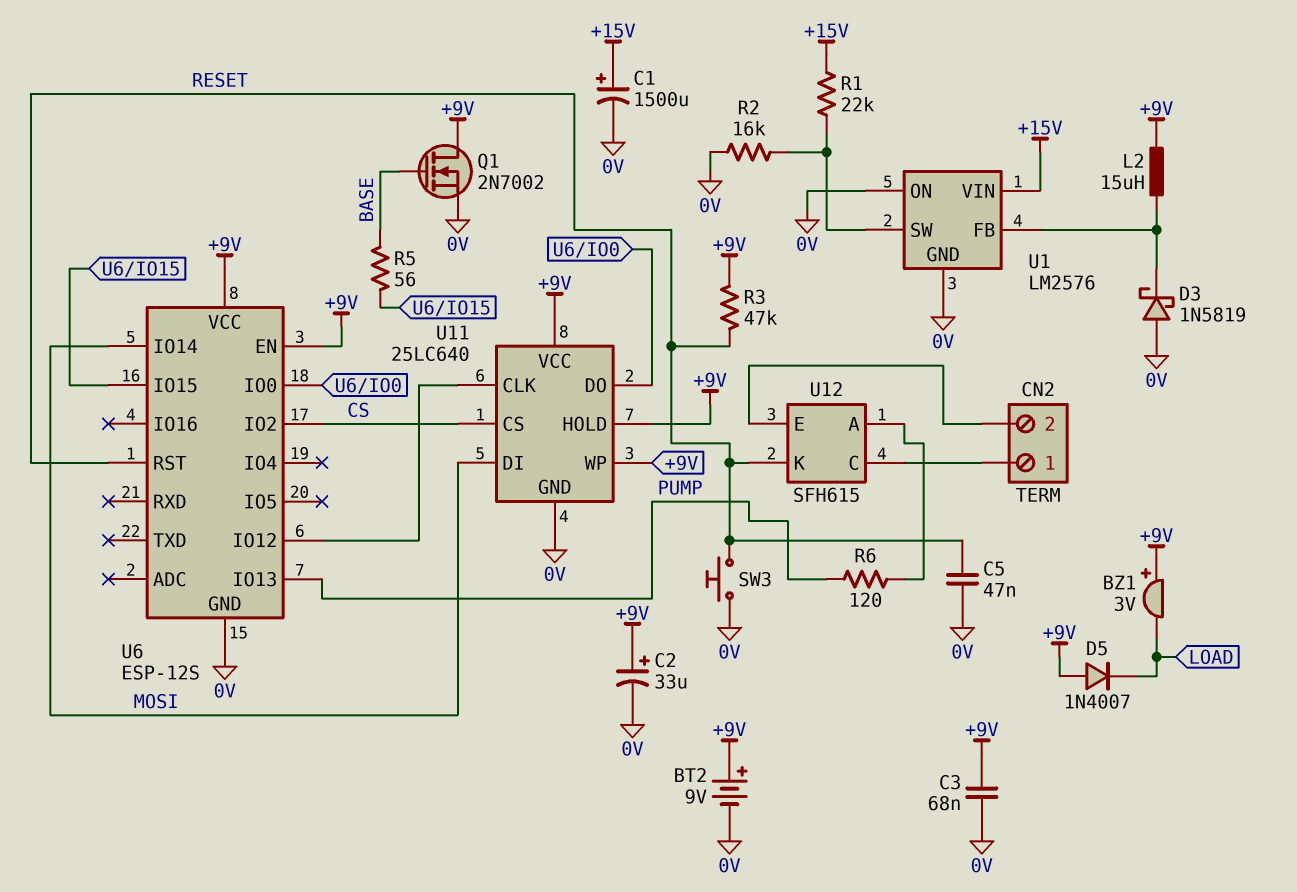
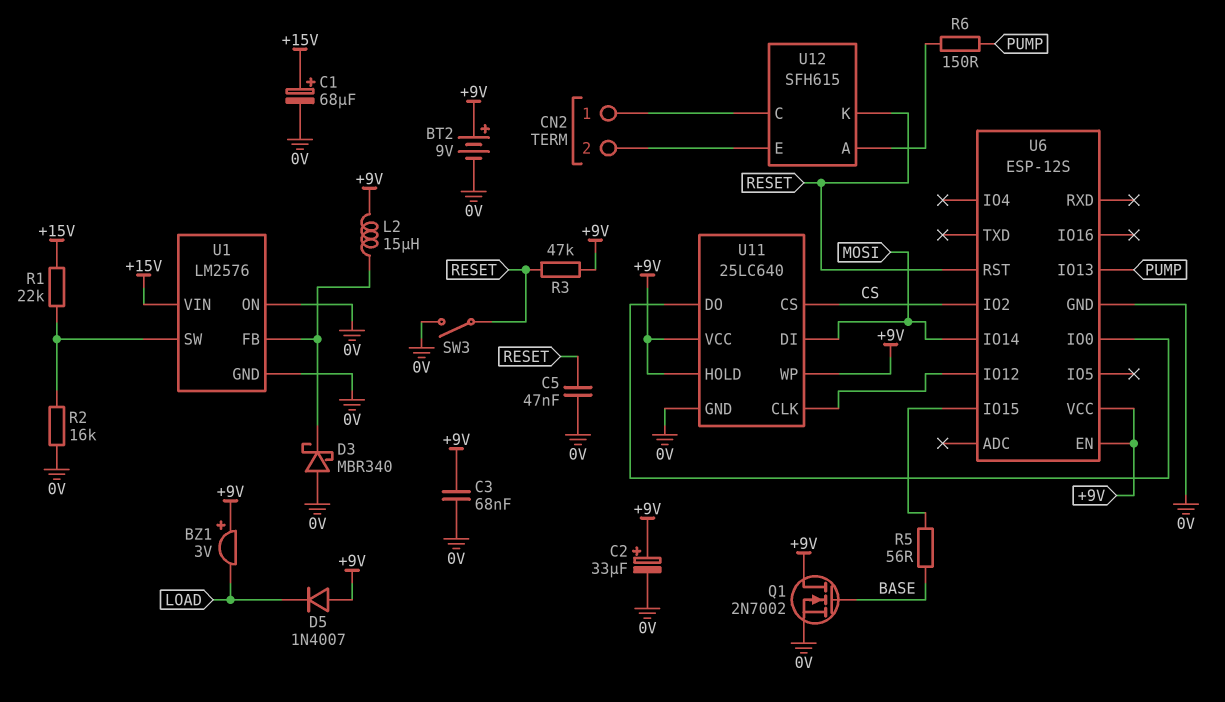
C1: 1500uF (plus +15V, minus 0V) -> 68uF (plus +15V, minus 0V)
D3: schottky 1N5819 (A 0V, K U1/FB) -> schottky MBR340 (A 0V, K U1/FB)
R6: 120 (PUMP, U12/A) -> 150 (PUMP, U12/A)
SW3: button (0V, RESET) -> switch (0V, RESET)

